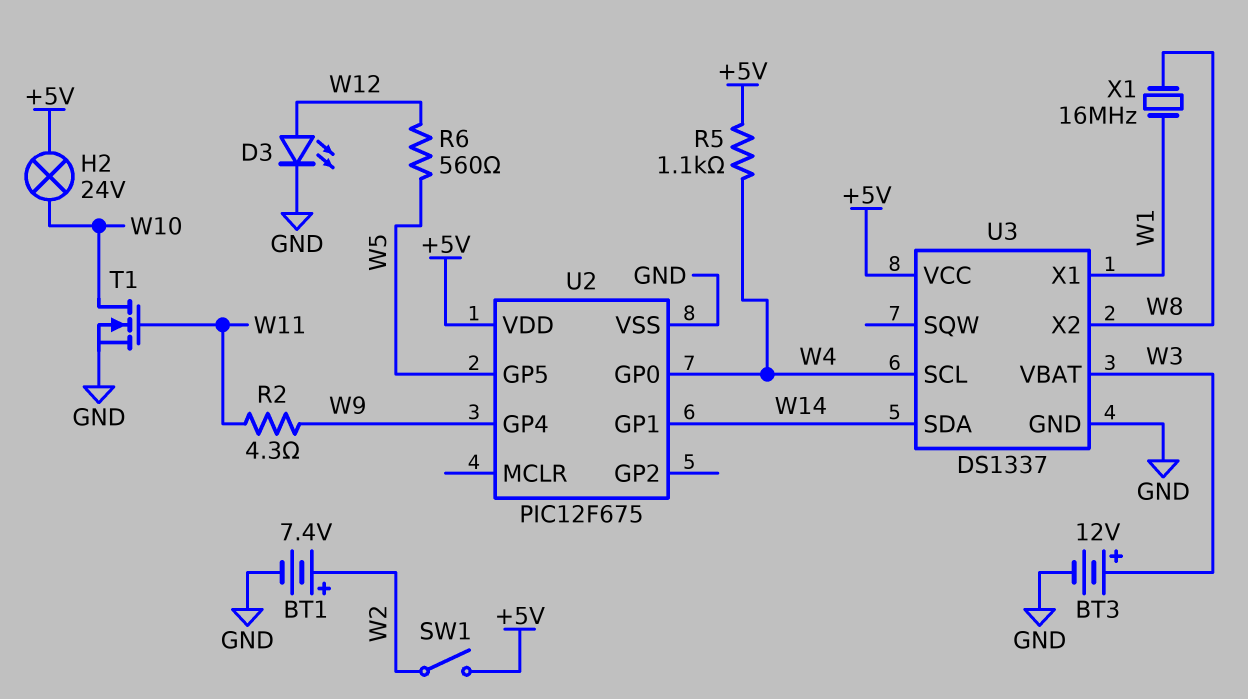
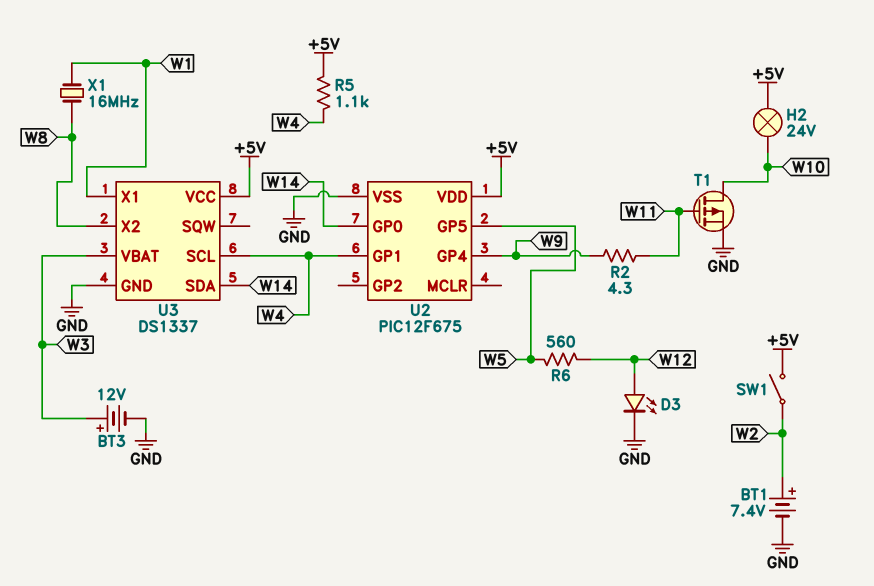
T1: NMOS (G W11, D W10, S GND) -> PMOS (G W11, D W10, S GND)
U2 pin GP0: W4 -> W14
U2 pin GP1: W14 -> W4

